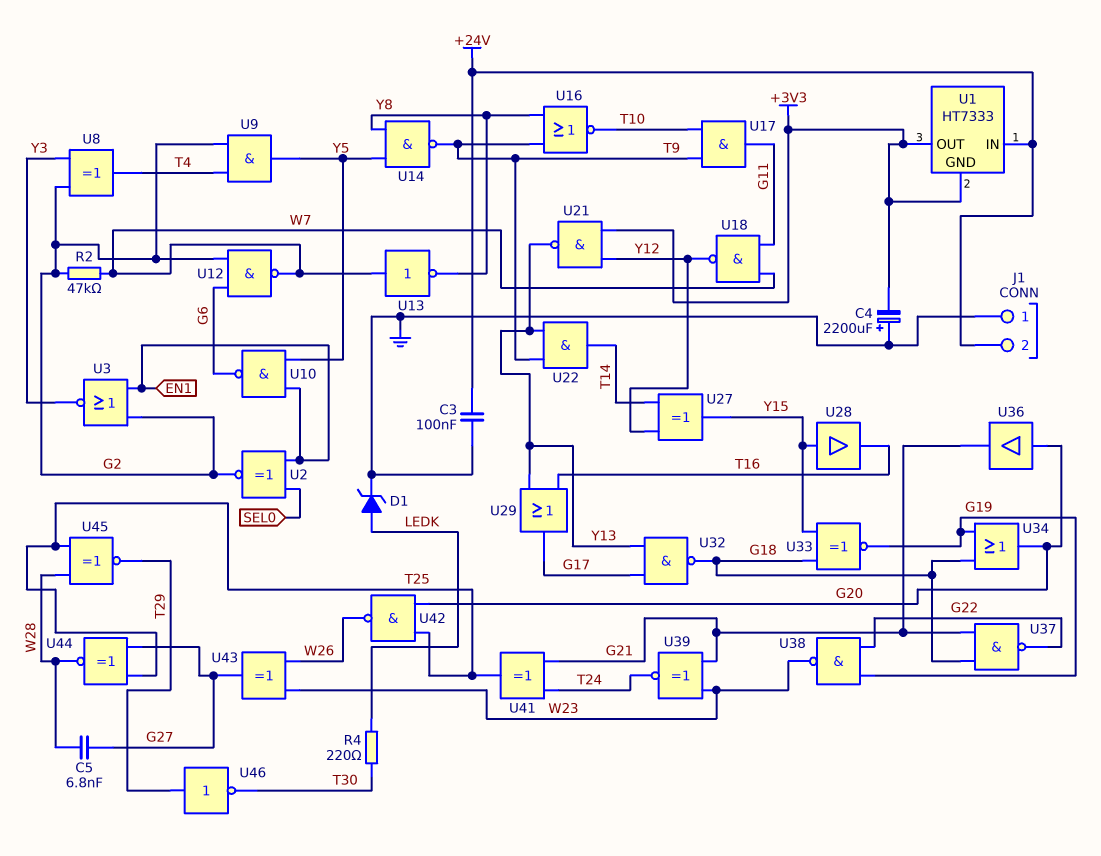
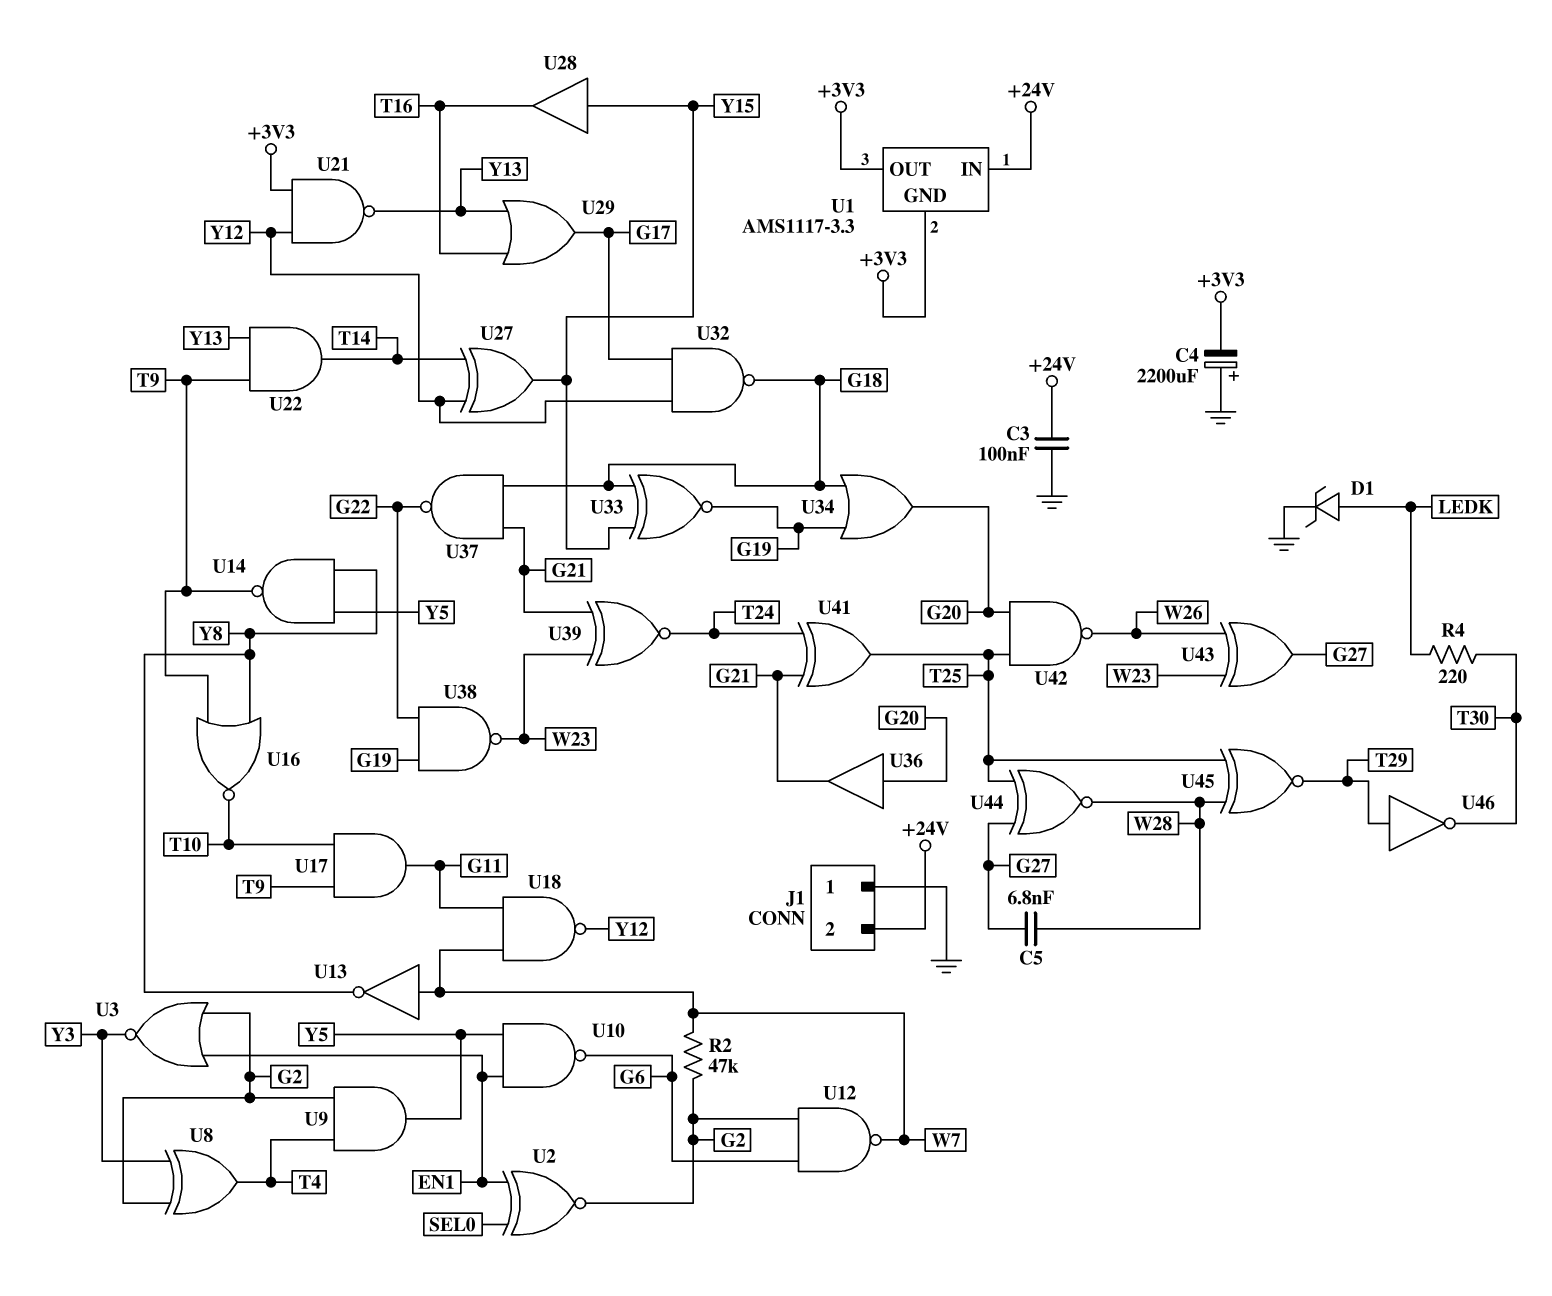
U1: HT7333 -> AMS1117-3.3
U32: NAND (in G17, in Y13, out G18) -> NAND (in G17, in Y12, out G18)

